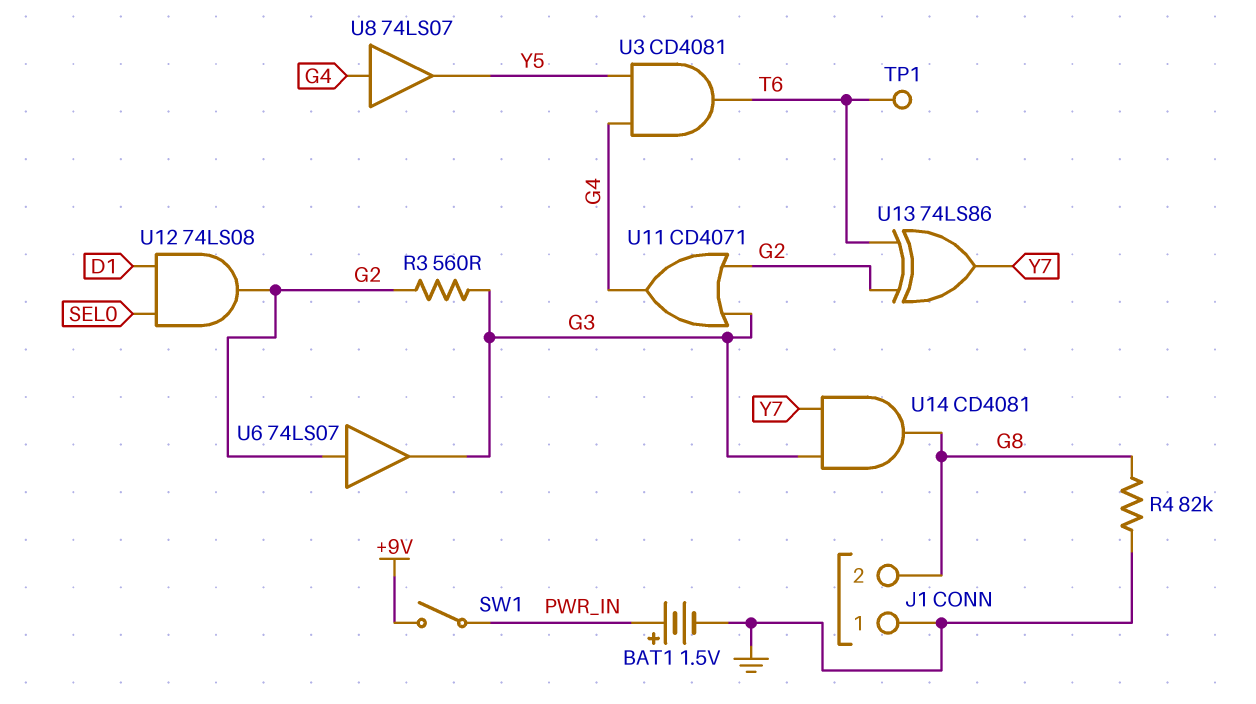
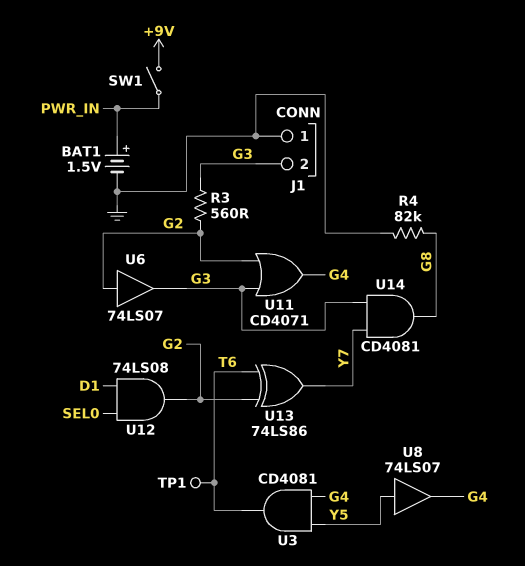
J1 pin 2: G8 -> G3
U8: buffer 74LS07 (in G4, out Y5) -> buffer 74LS07 (in Y5, out G4)

